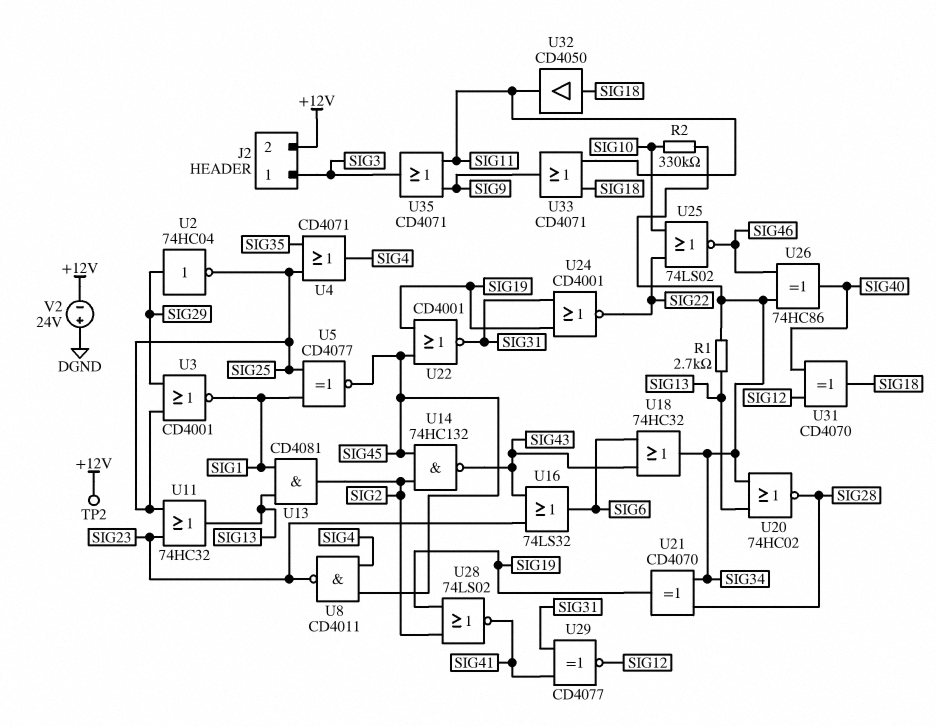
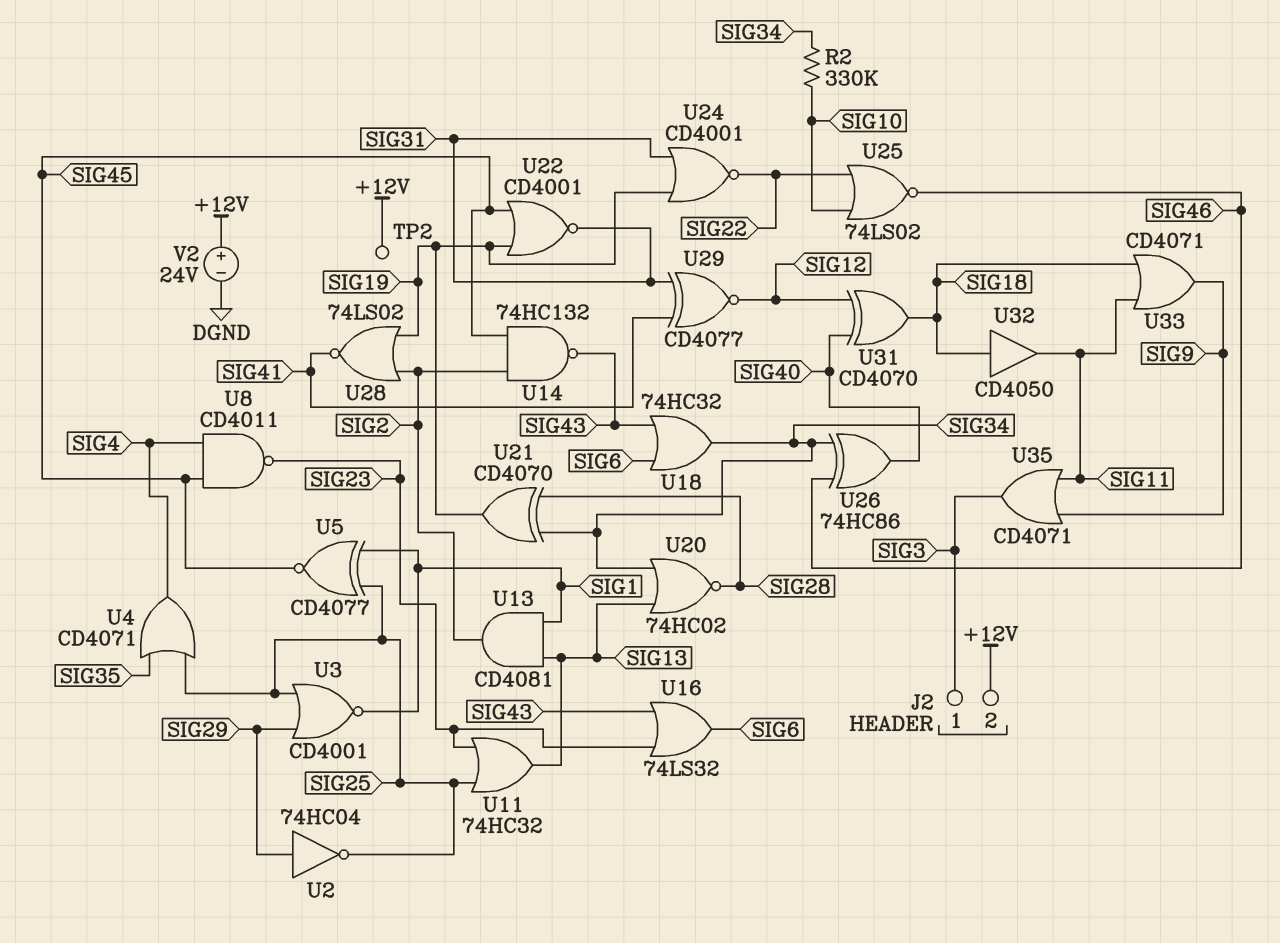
R1: 2.7k (SIG13, SIG34) -> none
V2: 24V (plus DGND, minus +12V) -> 24V (plus +12V, minus DGND)

